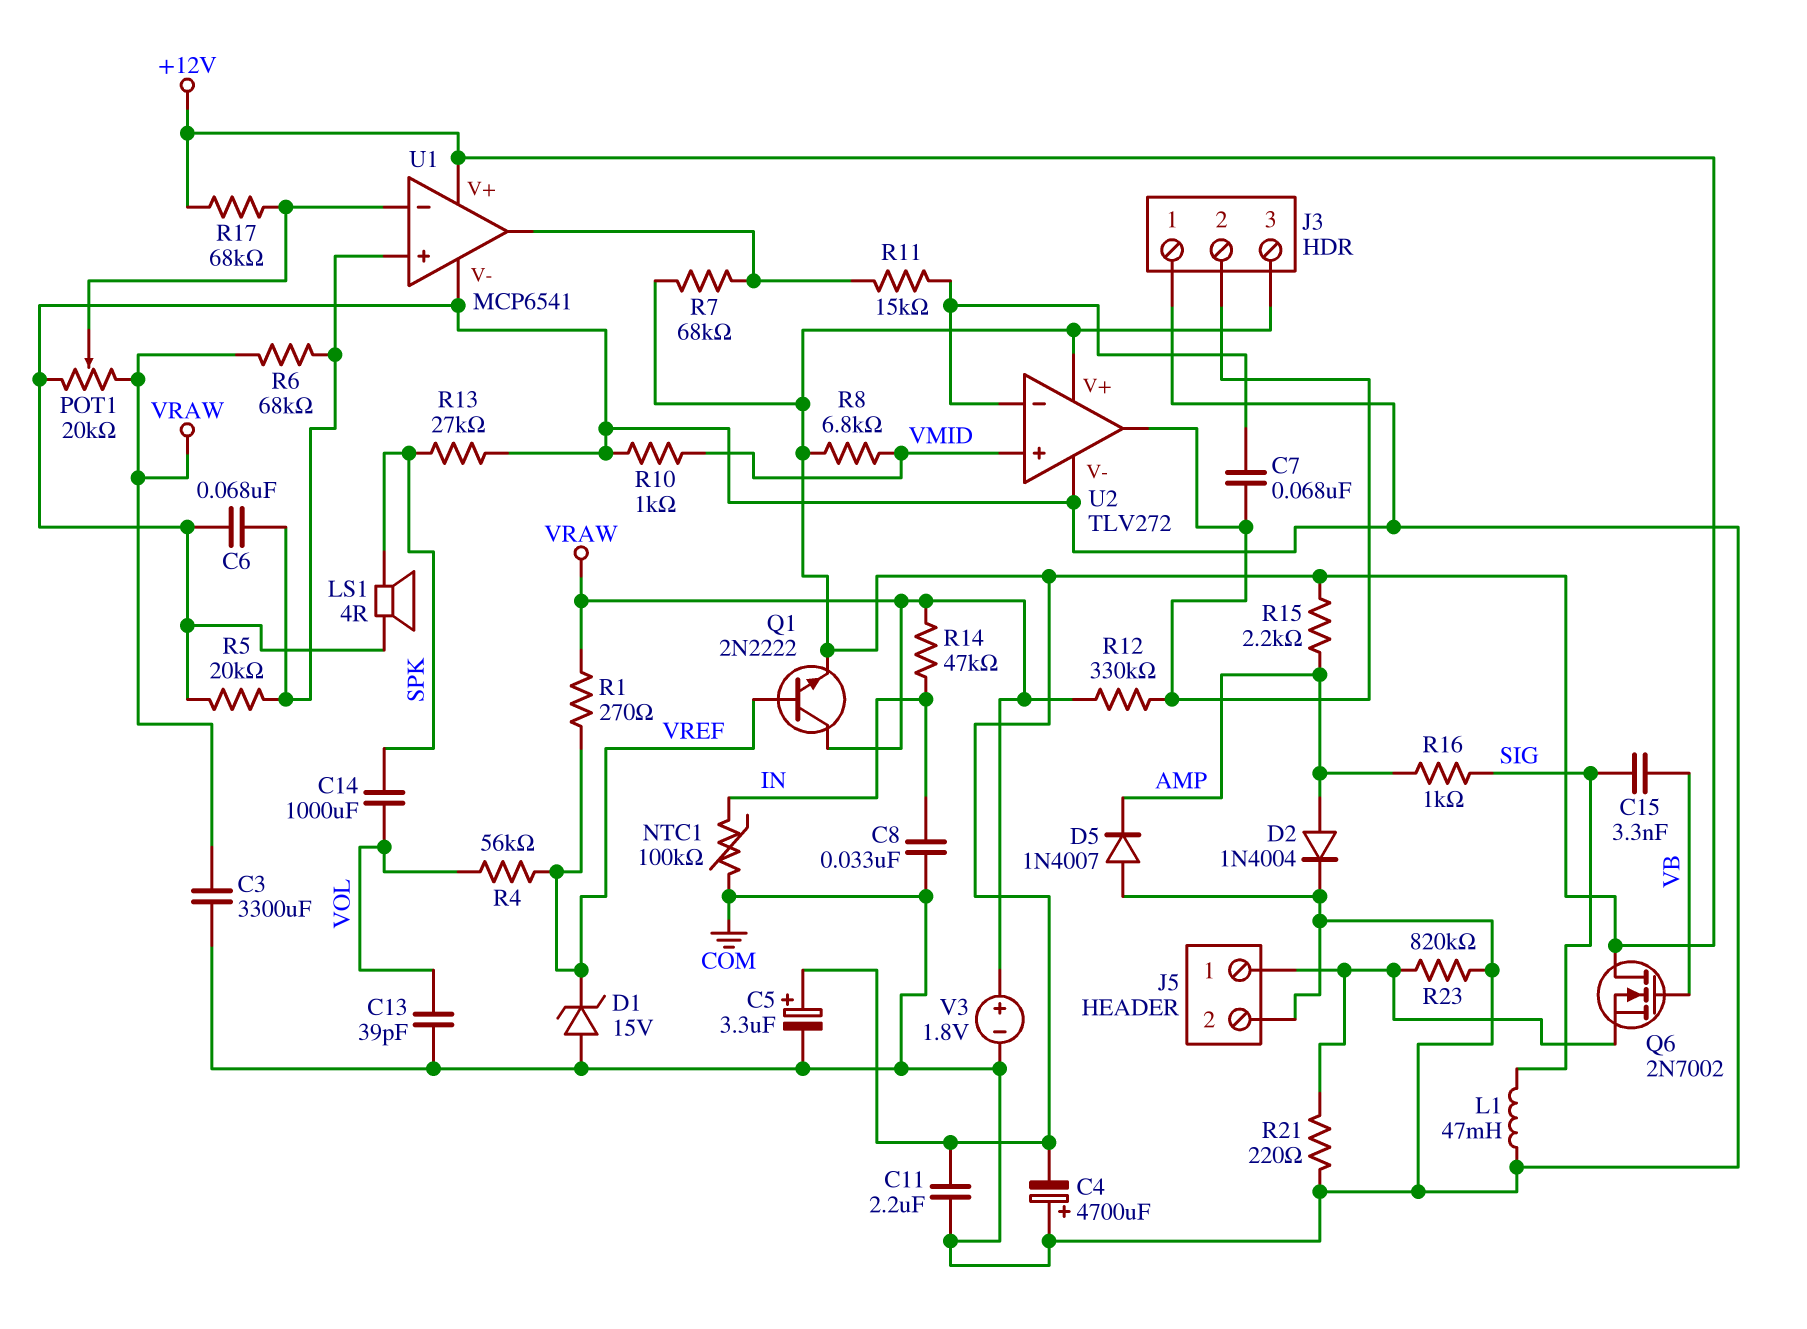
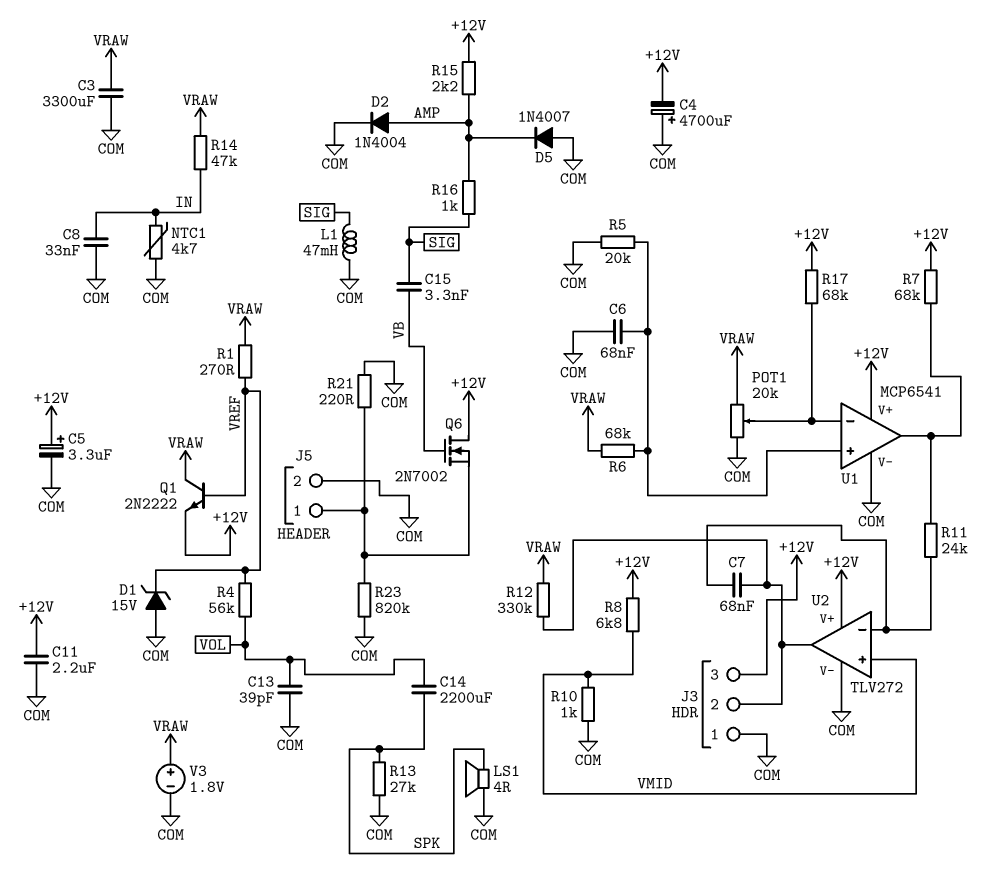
C14: 1000uF (SPK, VOL) -> 2200uF (SPK, VOL)
NTC1: 100k (COM, IN) -> 4.7k (COM, IN)
R11: 15k (U1/out, U2/in-) -> 24k (U1/out, U2/in-)

